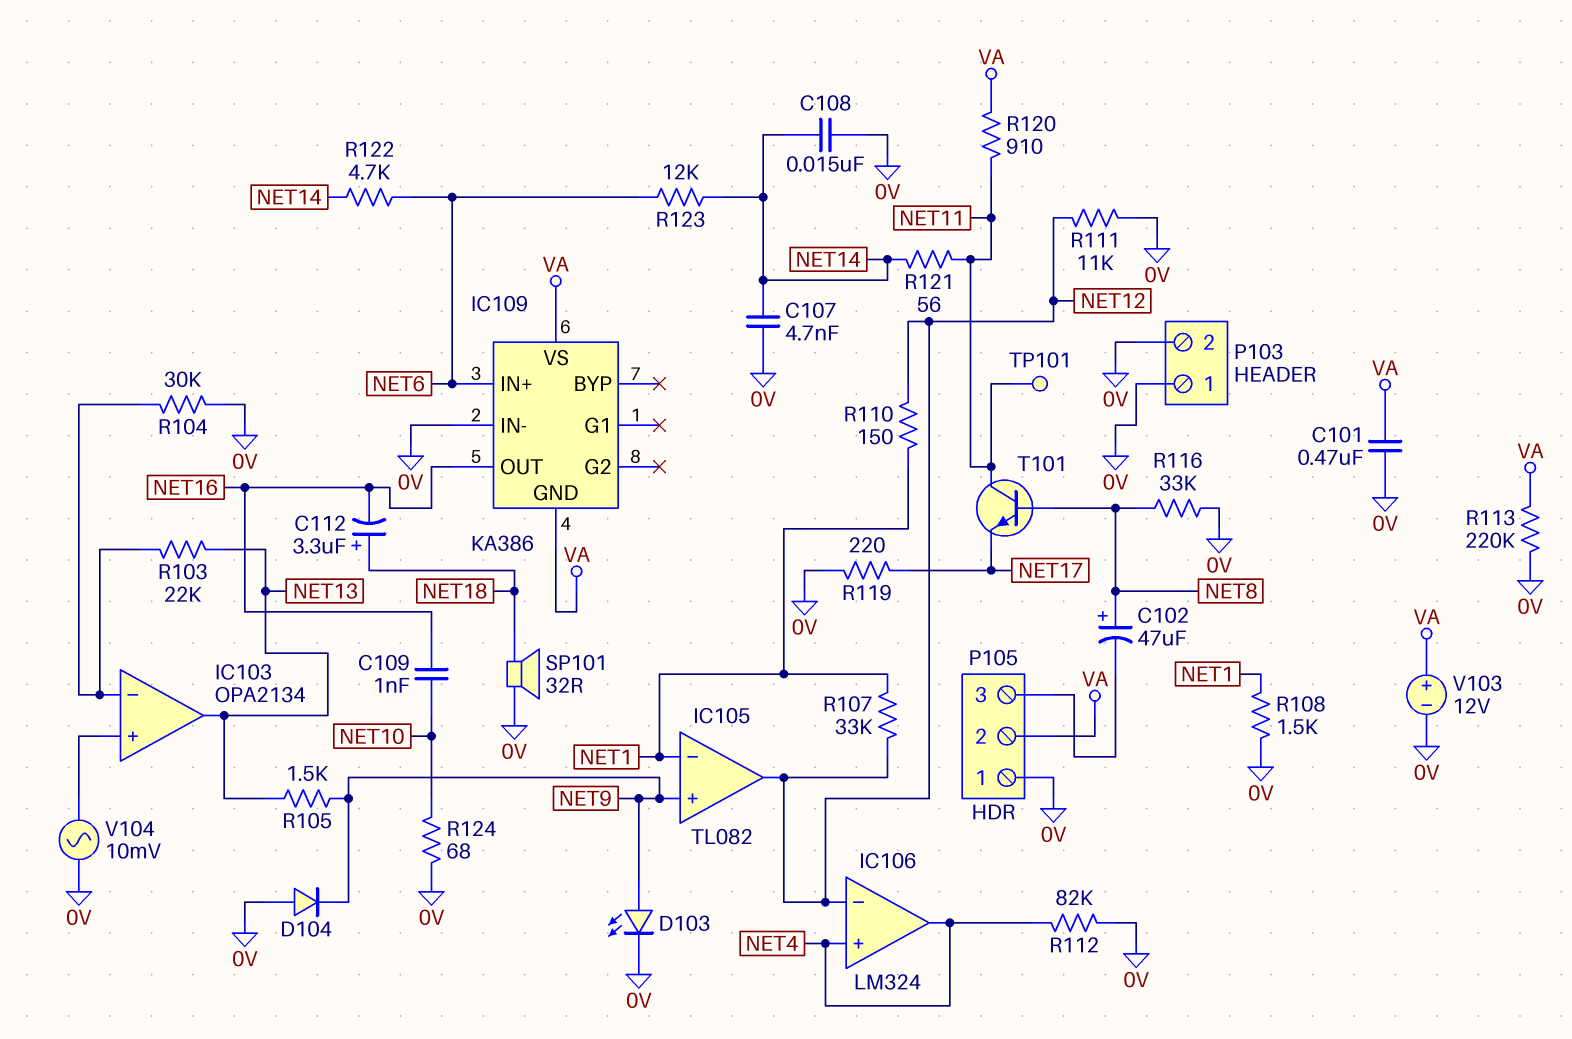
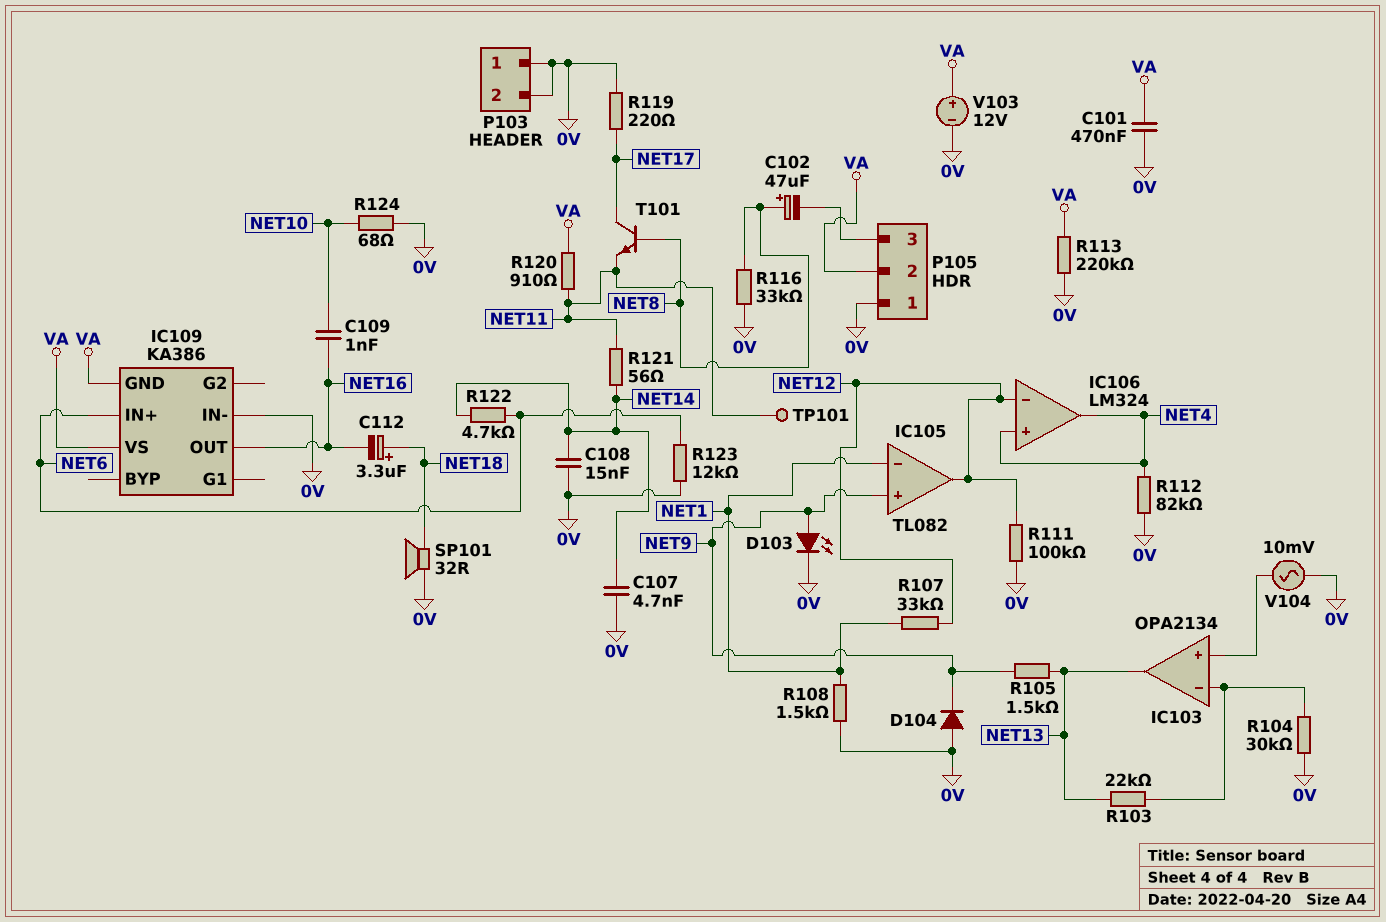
R110: 150 (NET1, NET12) -> none
R111: 11k (0V, NET12) -> 100k (0V, NET12)
R123: 12k (NET6, NET14) -> 12k (0V, NET6)
T101: NPN (B NET8, C NET11, E NET17) -> NPN (B NET8, C NET17, E NET11)

